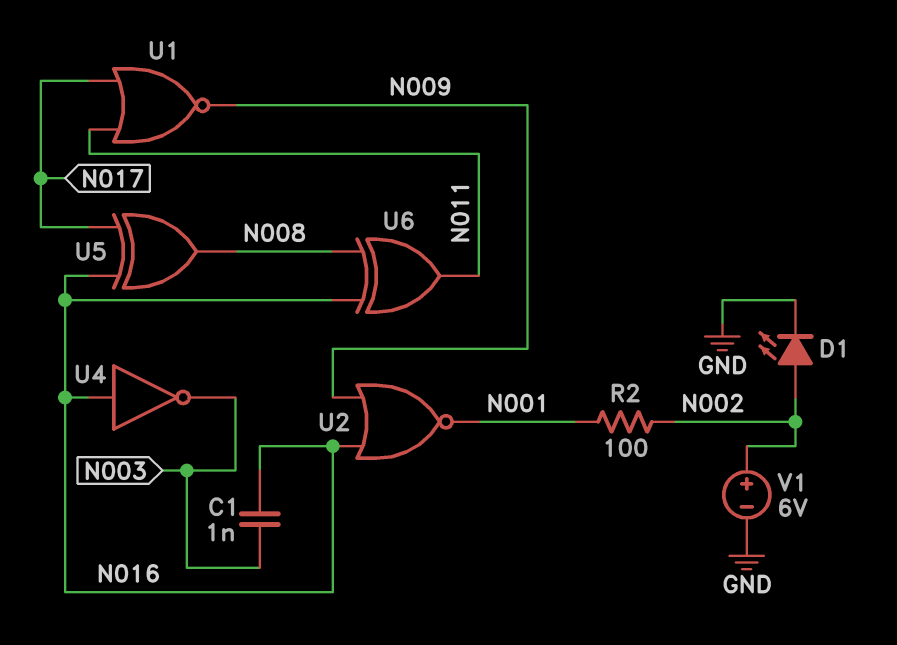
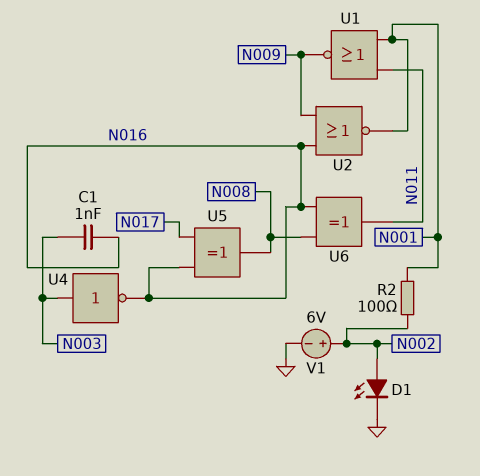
U1: NOR (in N011, in N017, out N009) -> NOR (in N001, in N011, out N009)
U4: NOT (in N016, out N003) -> NOT (in N003, out N016)

